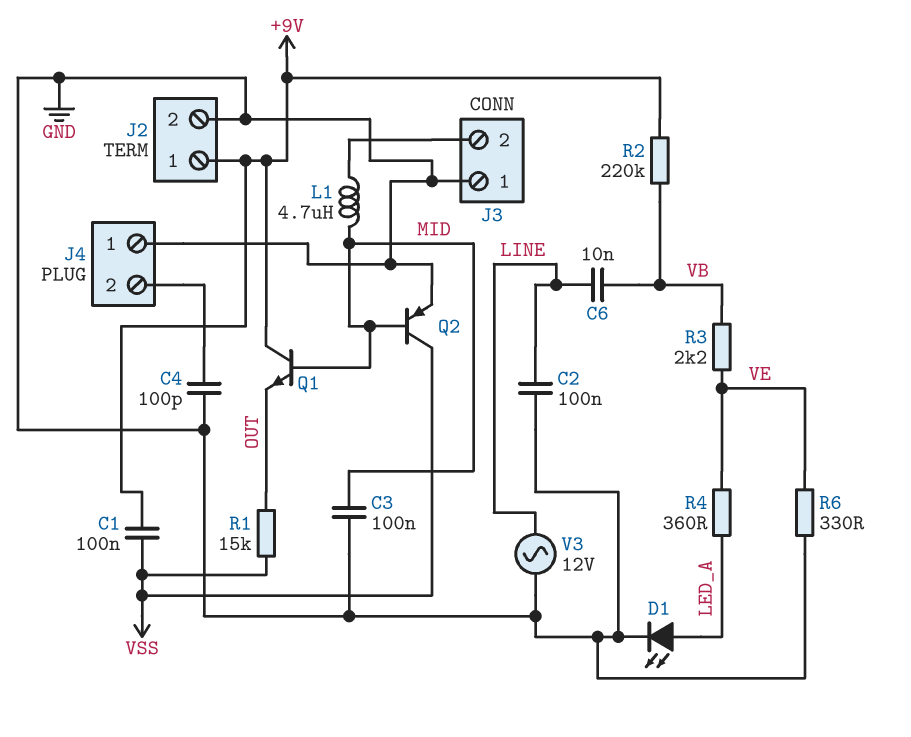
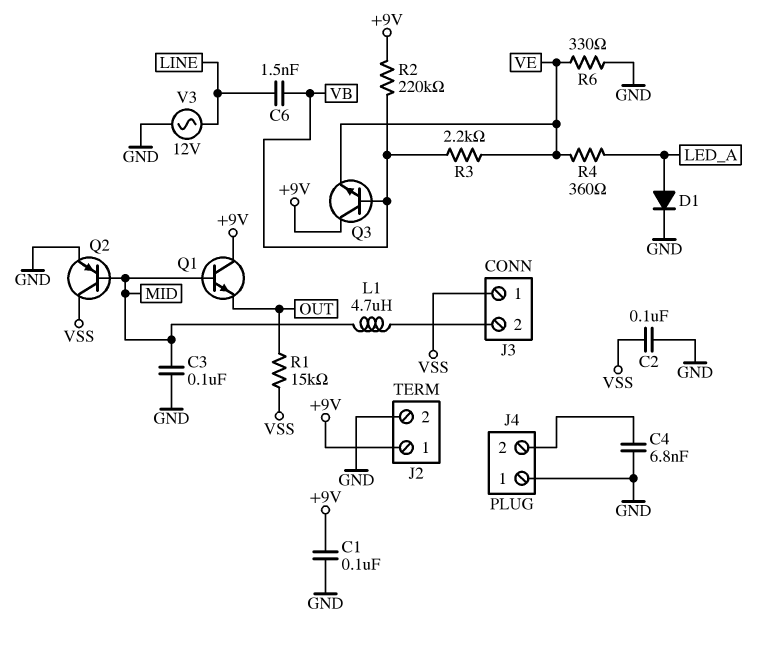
C1: 100nF (+9V, VSS) -> 100nF (+9V, GND)
C2: 100nF (GND, LINE) -> 100nF (GND, VSS)
C4: 100pF (GND, J4/2) -> 6.8nF (GND, J4/2)
C6: 10nF (LINE, VB) -> 1.5nF (LINE, VB)
D1: LED (A LED_A, K GND) -> diode (A LED_A, K GND)
J3 pin 1: GND -> VSS
Q3: none -> NPN (B VB, C +9V, E VE)

